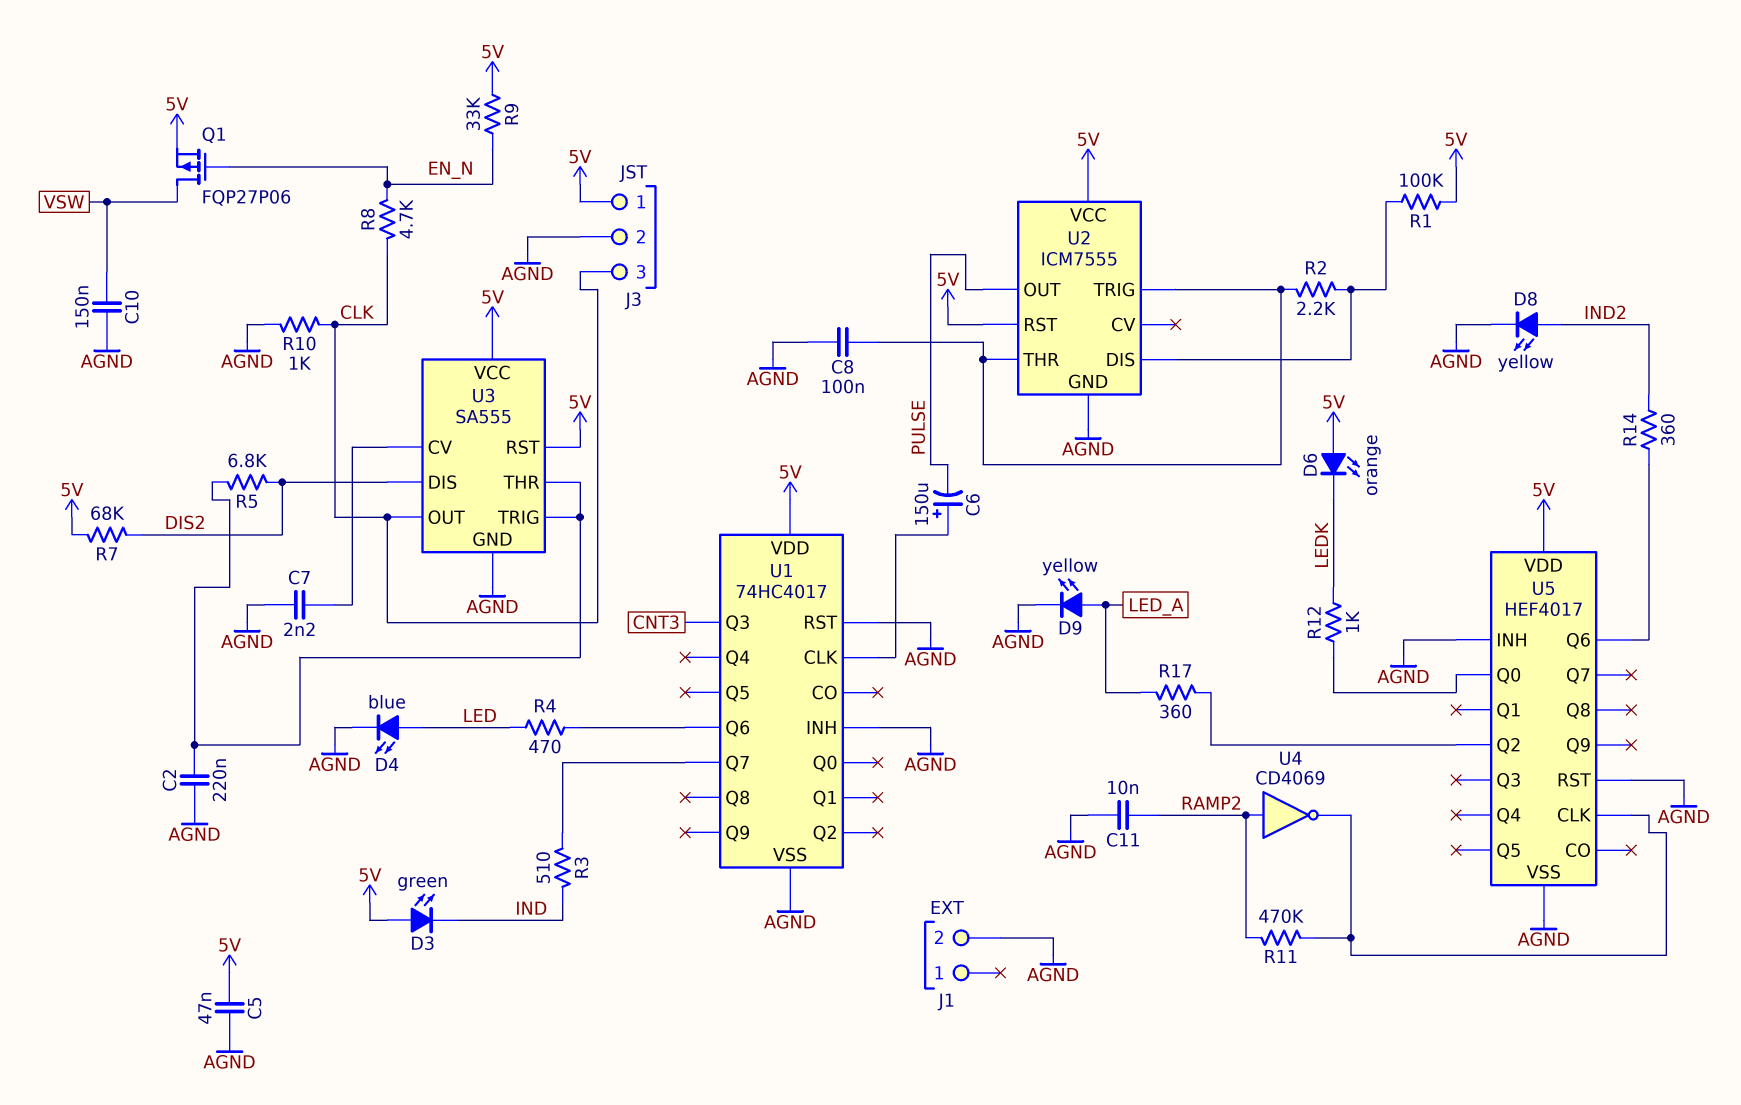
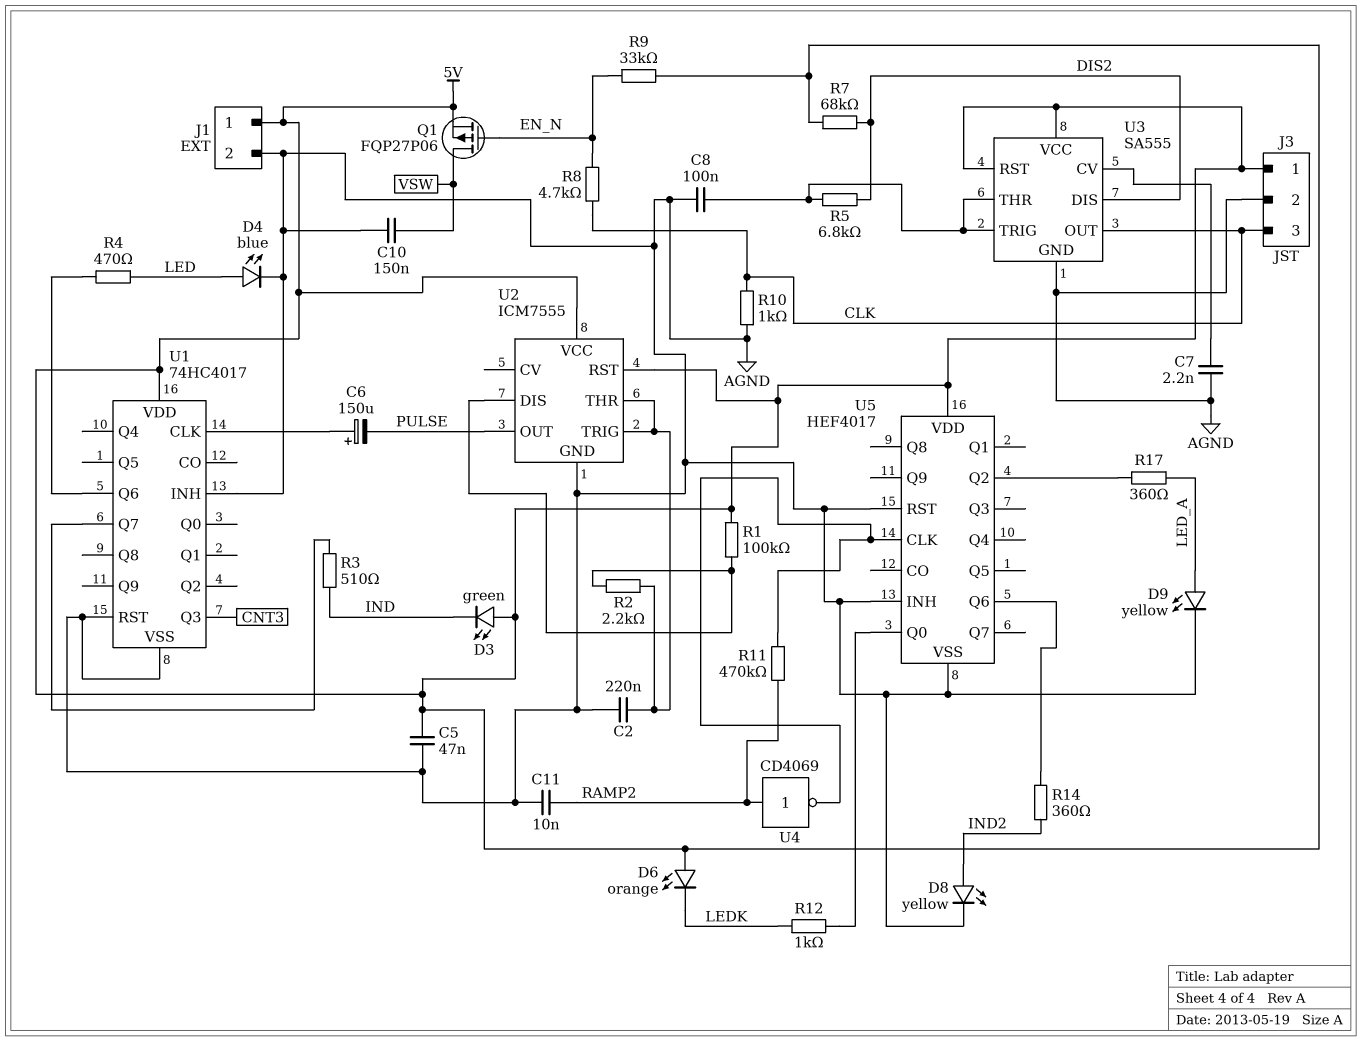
C2: 220nF (AGND, U3/THR) -> 220nF (AGND, U2/THR)
C8: 100nF (AGND, U2/THR) -> 100nF (AGND, U3/THR)
J1 pin 1: none -> 5V

